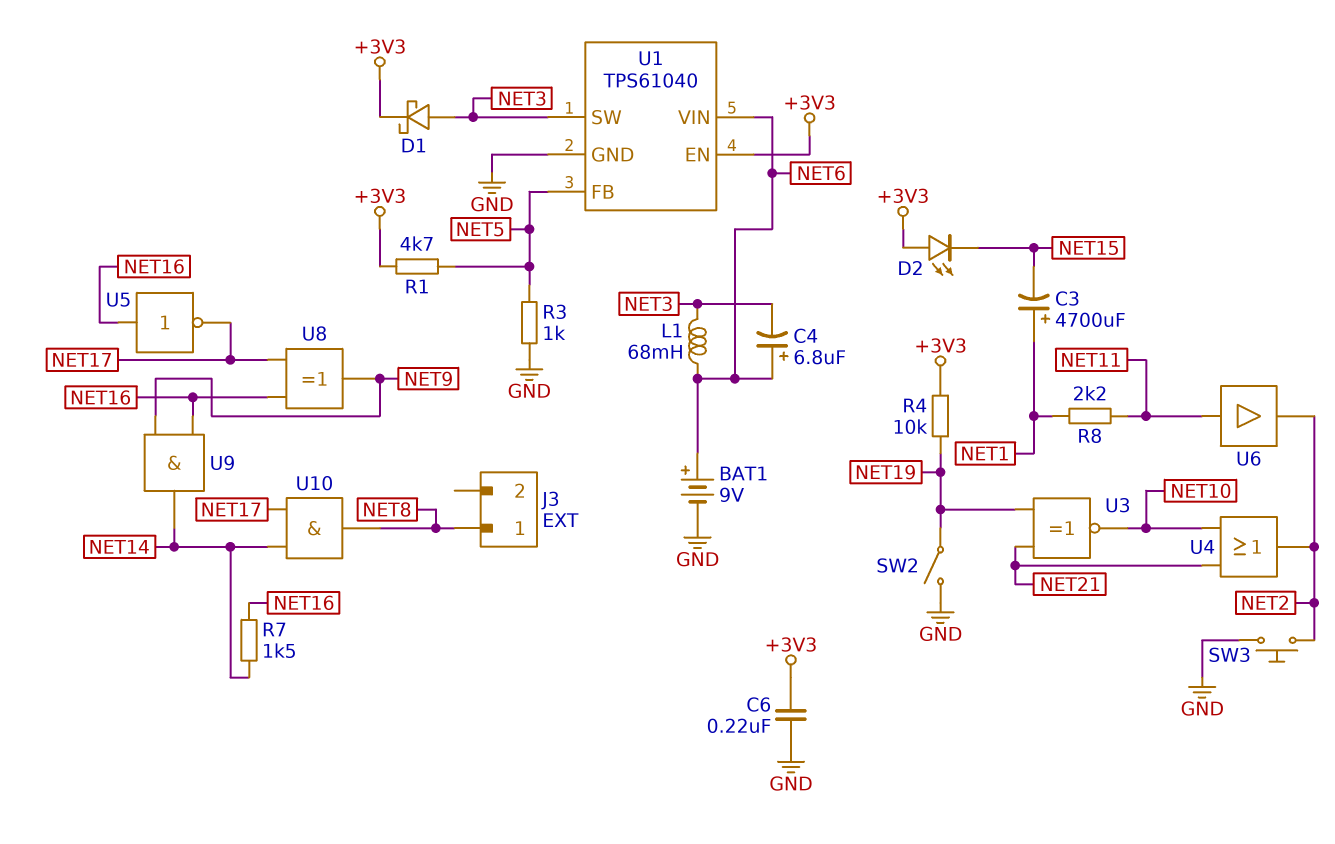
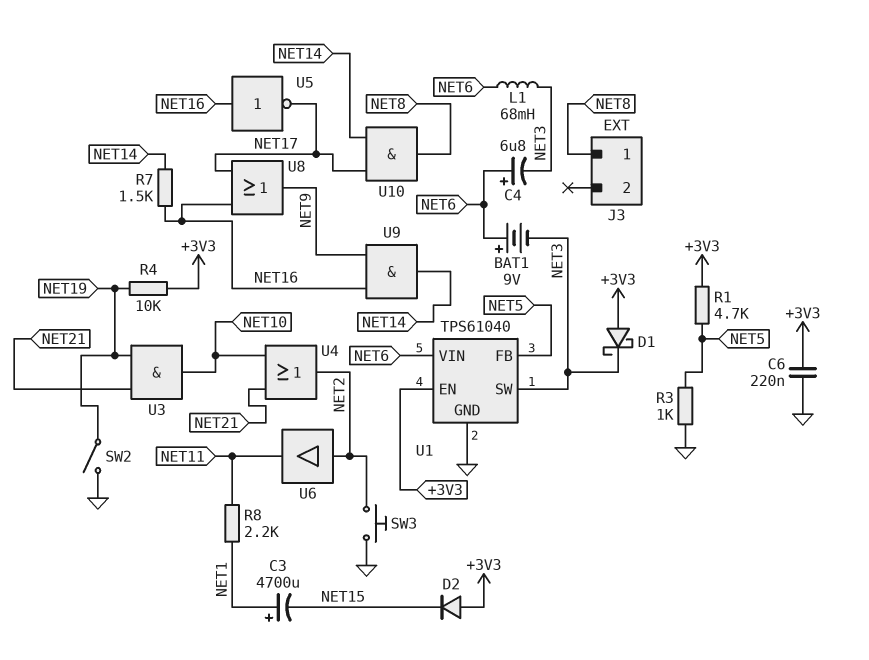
BAT1: 9V (plus NET6, minus GND) -> 9V (plus NET6, minus NET3)
D1: schottky (A NET3, K +3V3) -> schottky (A +3V3, K NET3)
D2: LED (A +3V3, K NET15) -> diode (A +3V3, K NET15)
U3: XNOR (in NET19, in NET21, out NET10) -> AND (in NET19, in NET21, out NET10)
U6: buffer (in NET11, out NET2) -> buffer (in NET2, out NET11)
U8: XOR (in NET16, in NET17, out NET9) -> OR (in NET16, in NET17, out NET9)

